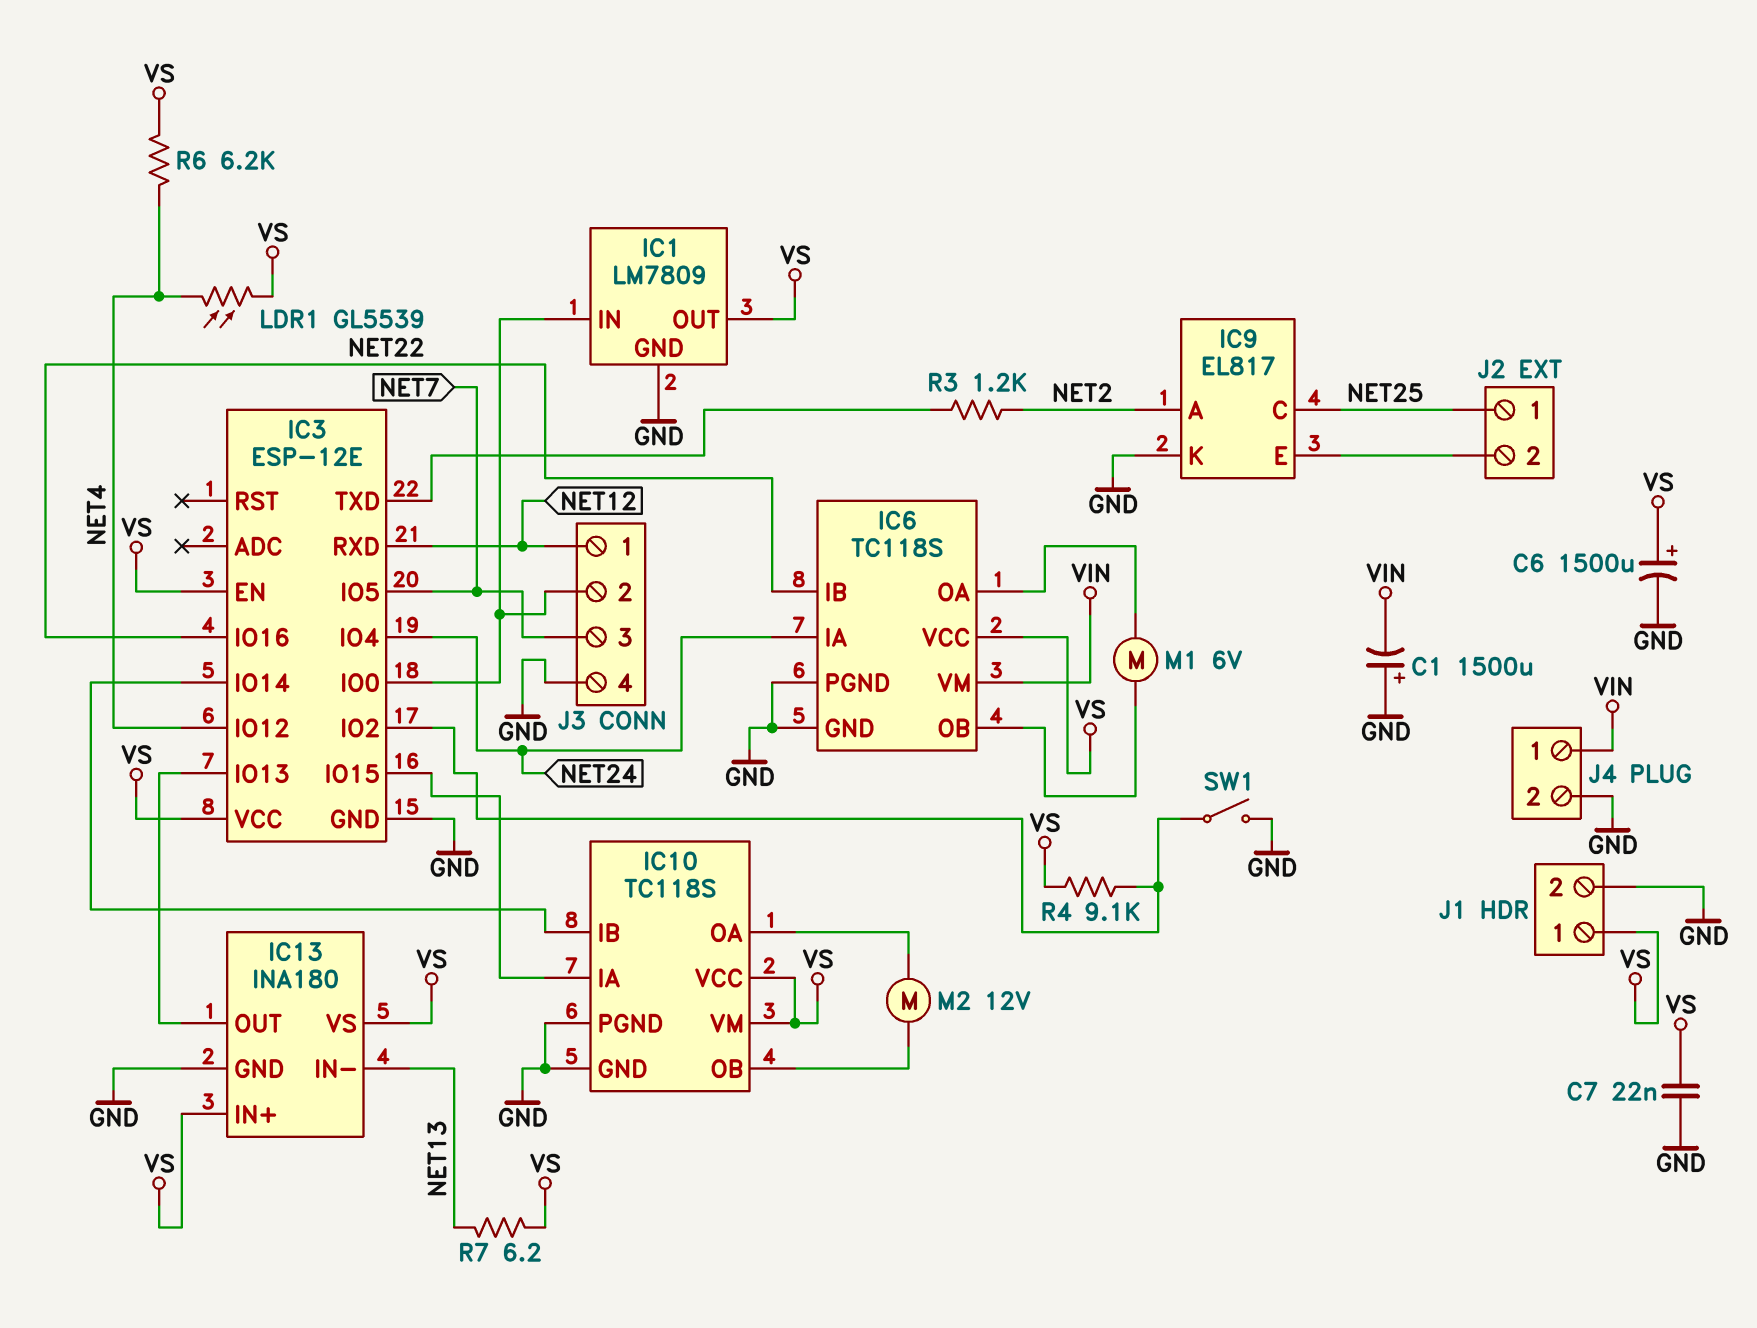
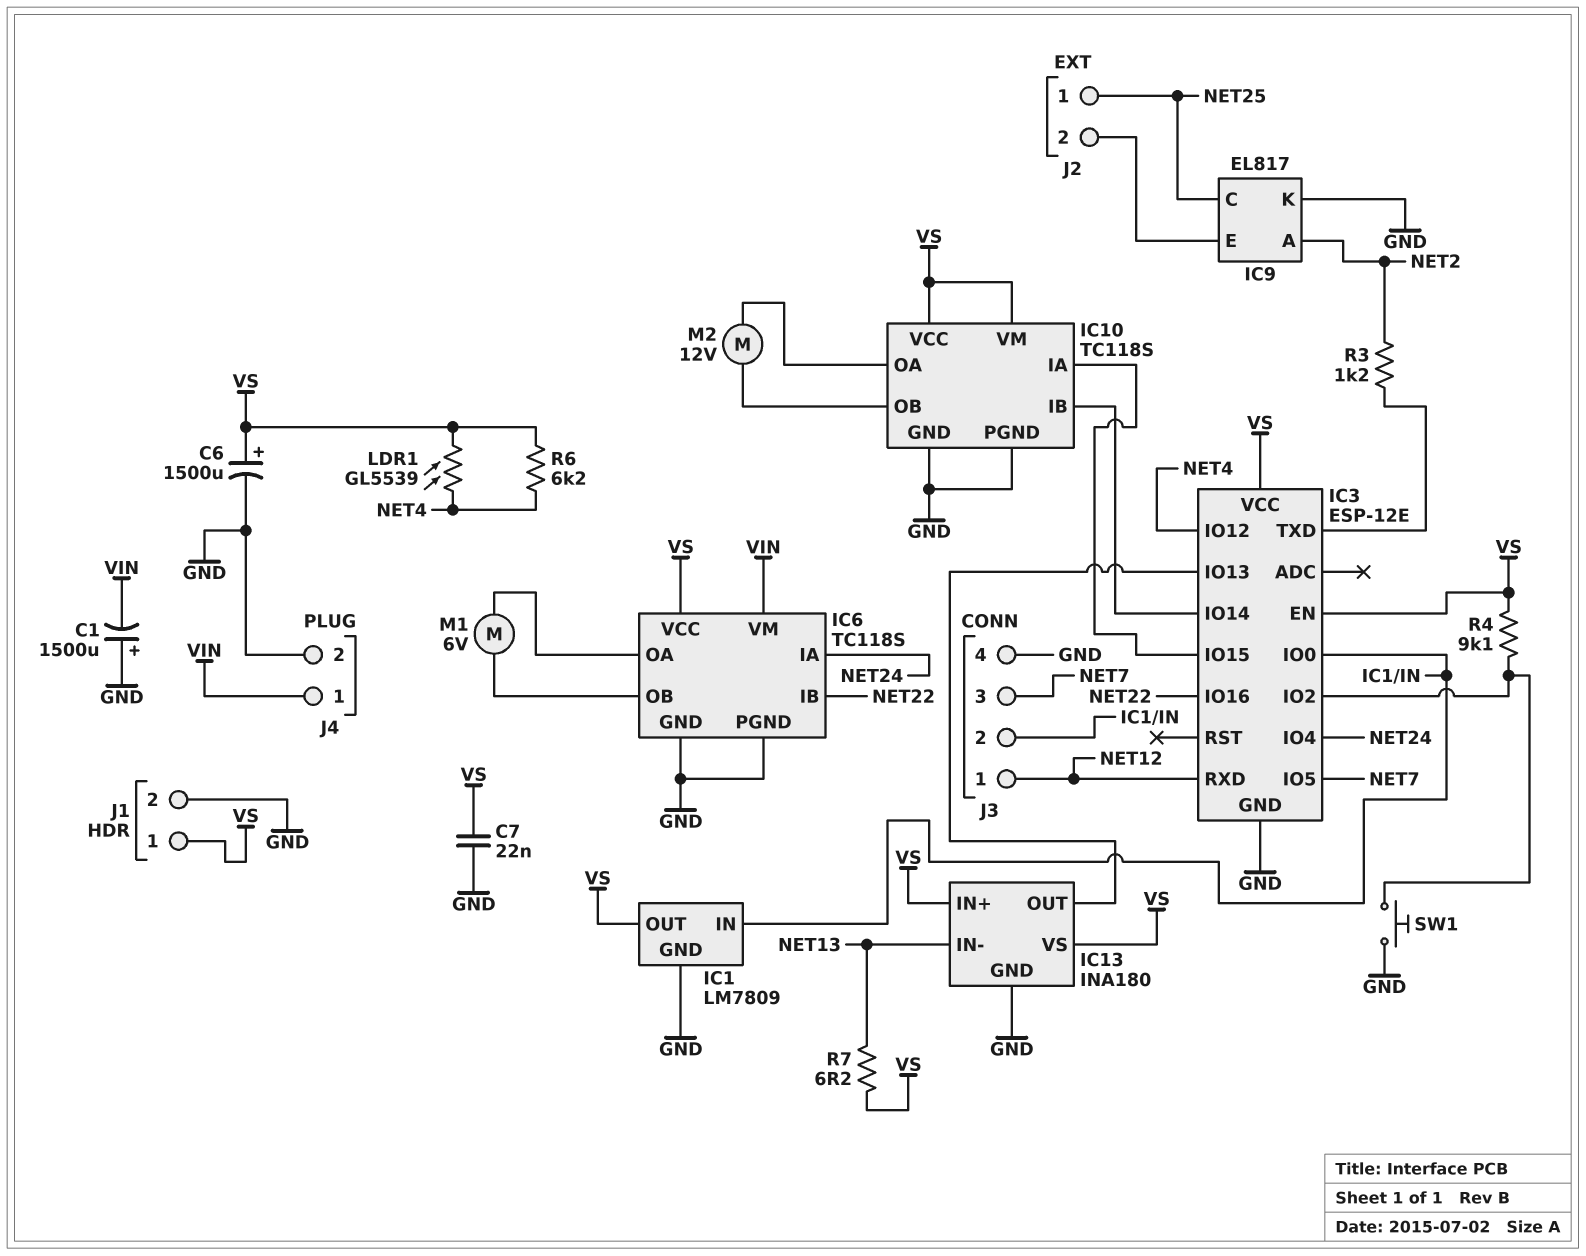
SW1: switch (GND, IC3/IO2) -> button (GND, IC3/IO2)

